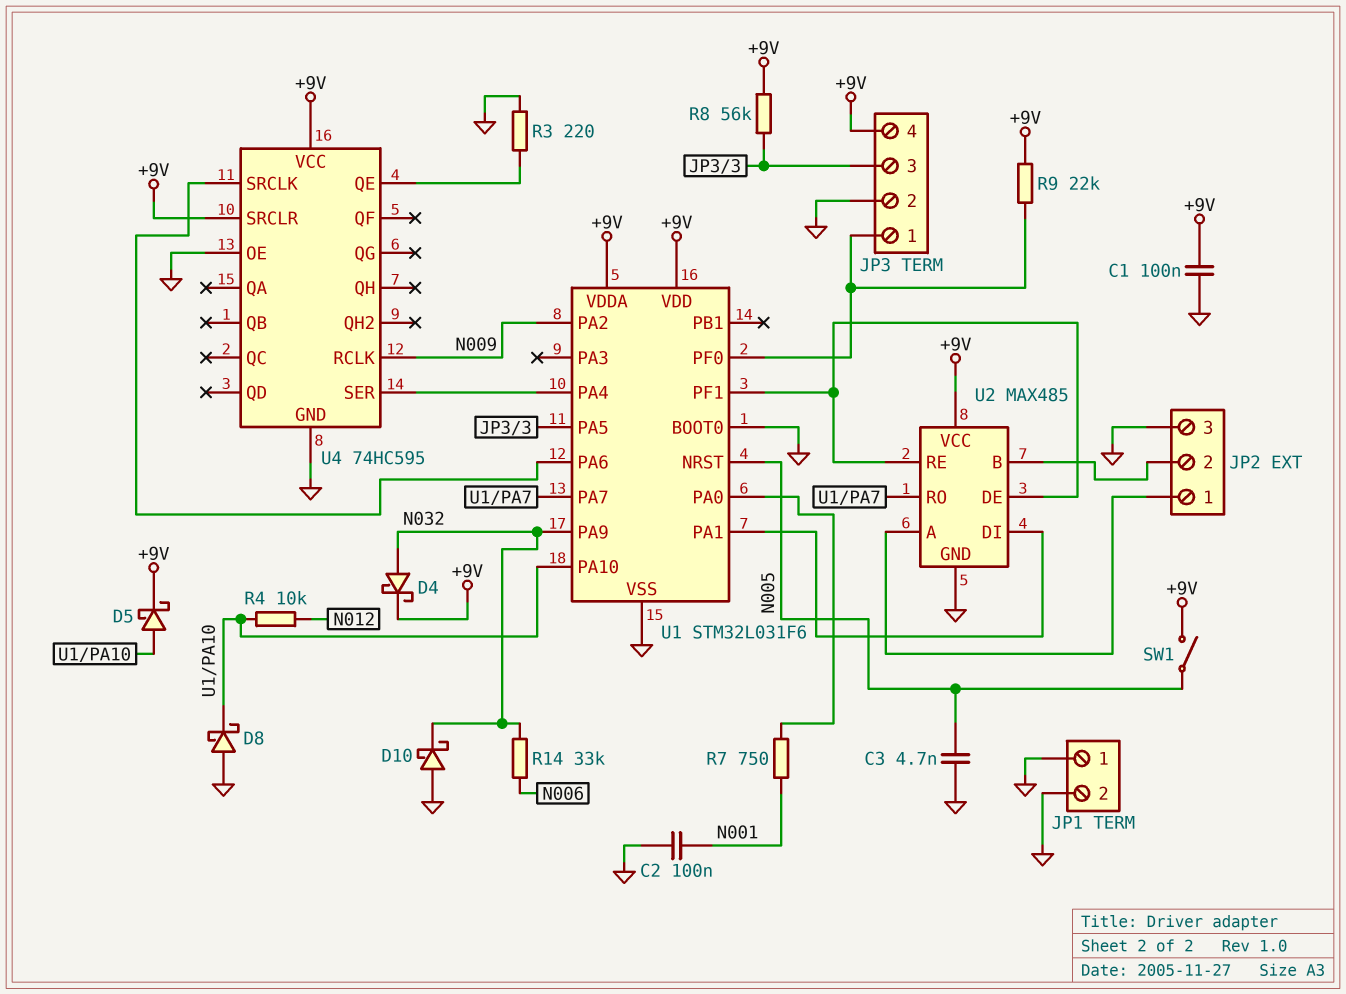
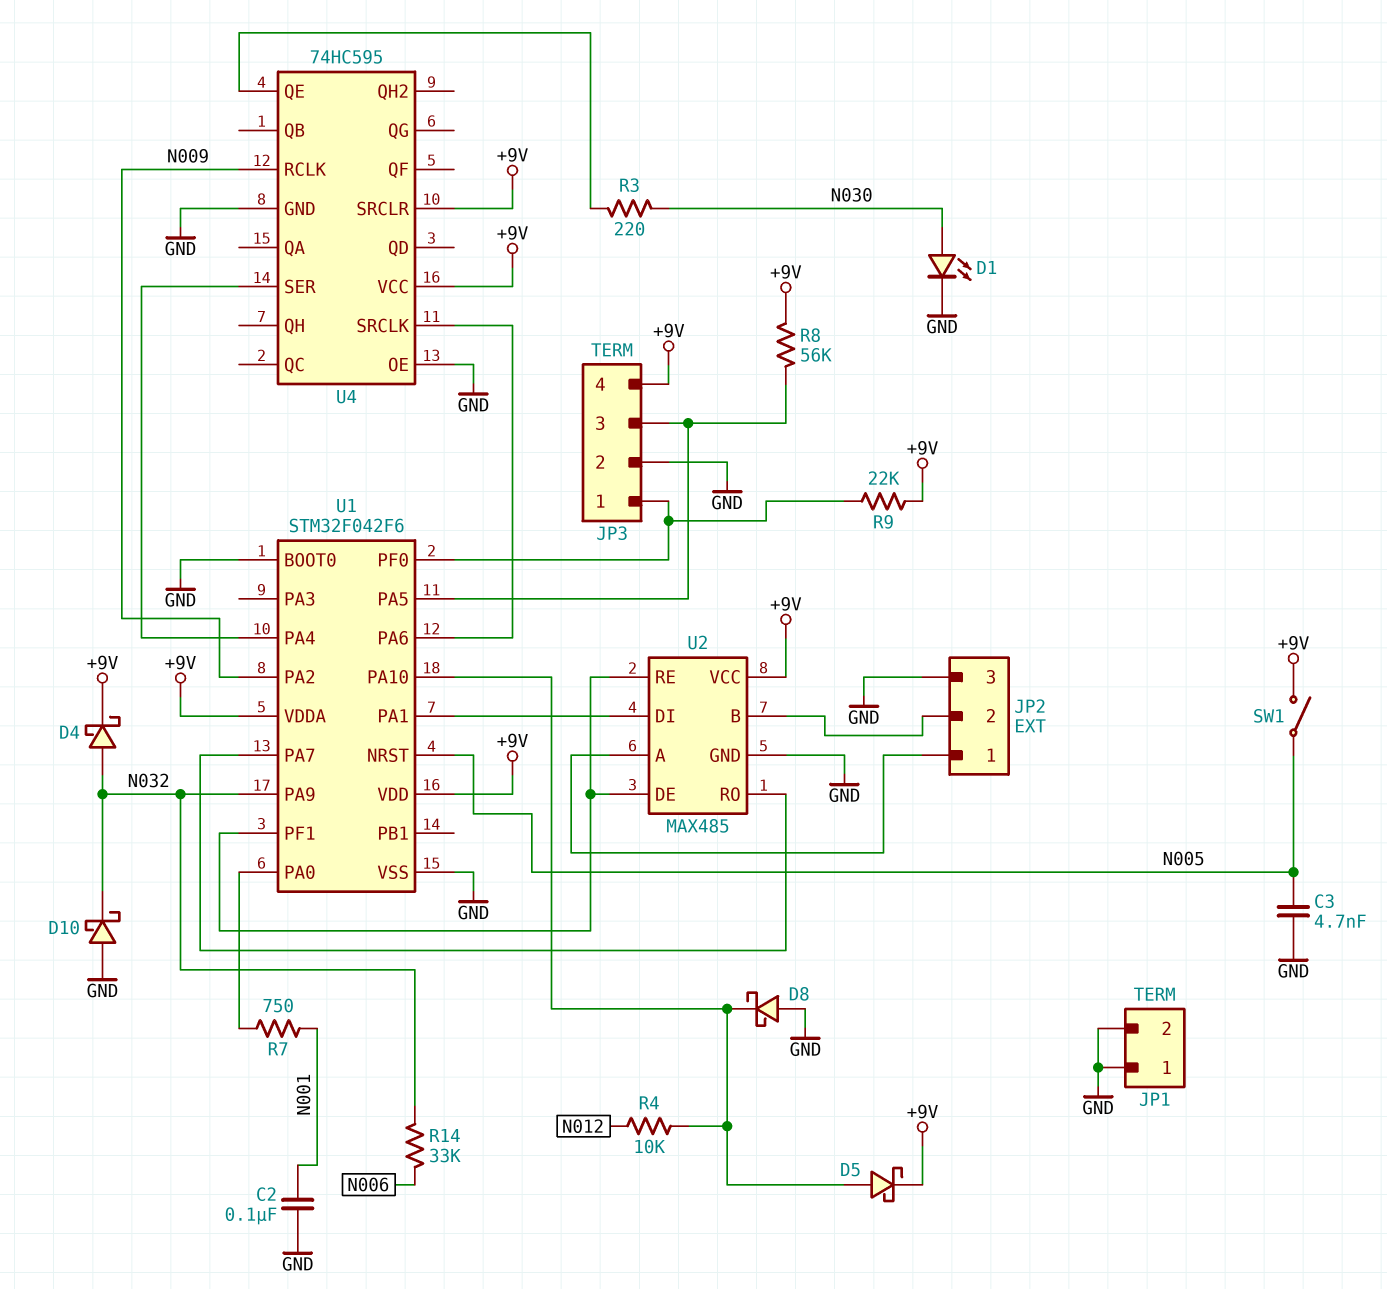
C1: 100nF (+9V, GND) -> none
D1: none -> LED (A N030, K GND)
R3: 220 (GND, U4/QE) -> 220 (N030, U4/QE)
U1: STM32L031F6 -> STM32F042F6

